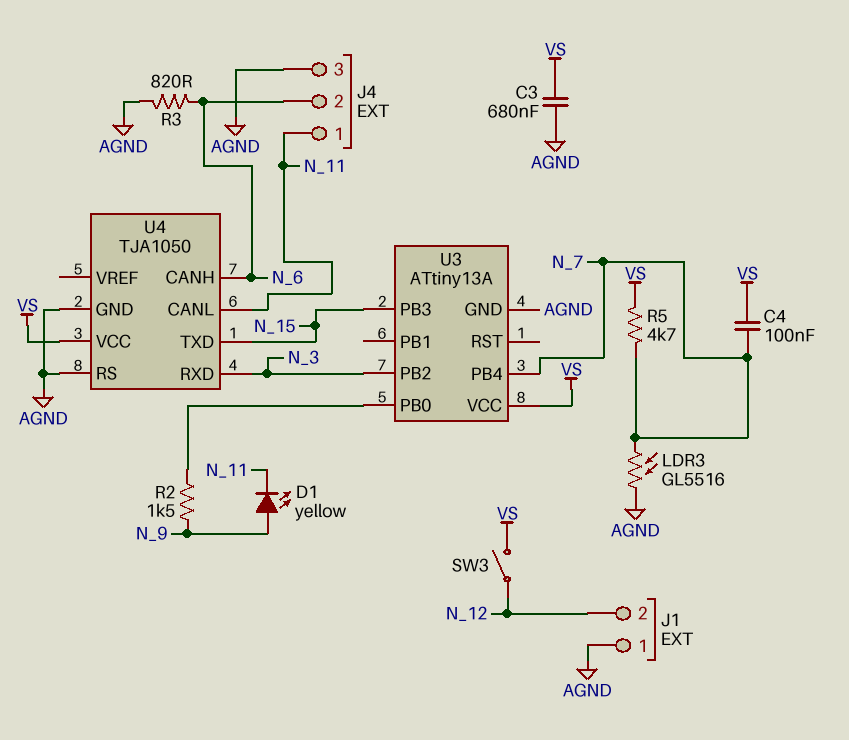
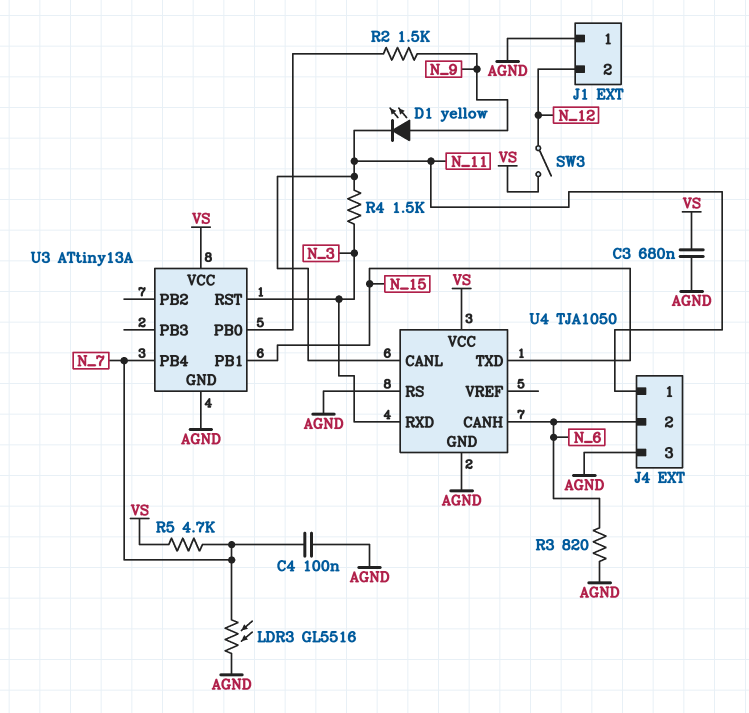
C4: 100nF (N_7, VS) -> 100nF (AGND, N_7)
R4: none -> 1.5k (N_3, N_11)
U3 pin PB1: none -> N_15
U3 pin PB2: N_3 -> none
U3 pin PB3: N_15 -> none
U3 pin RST: none -> N_3

